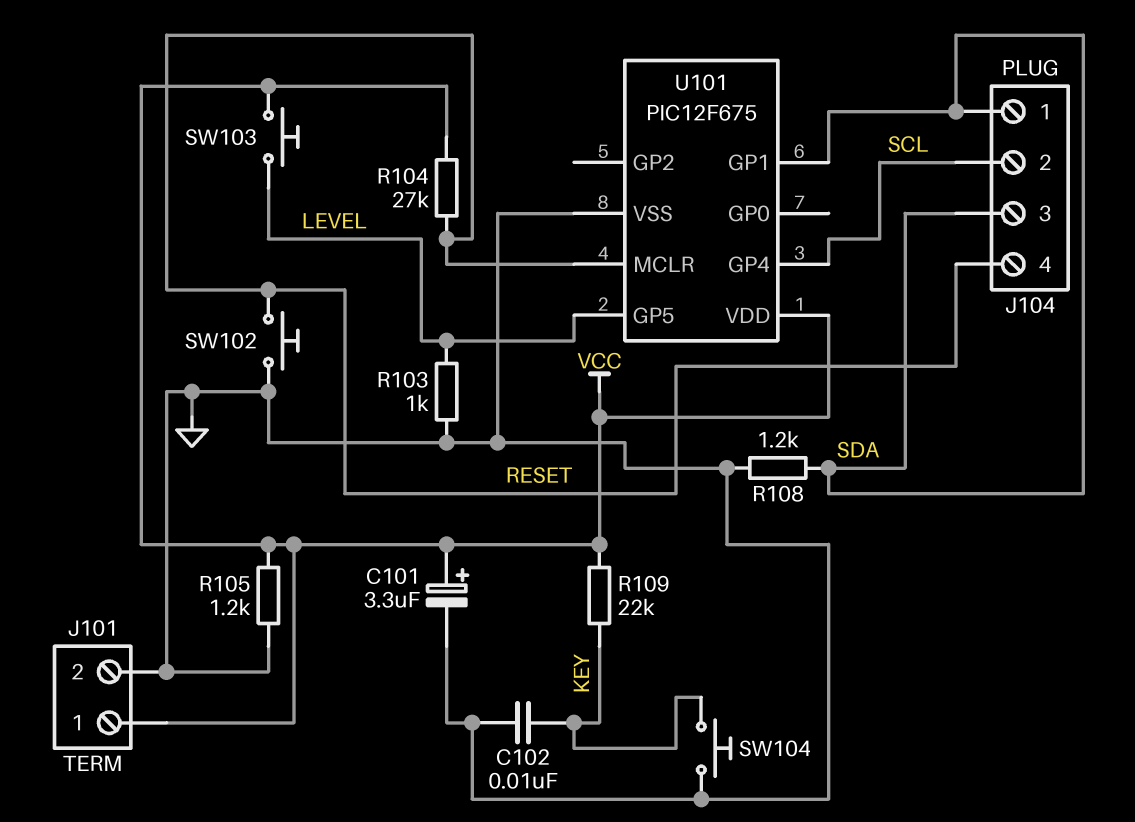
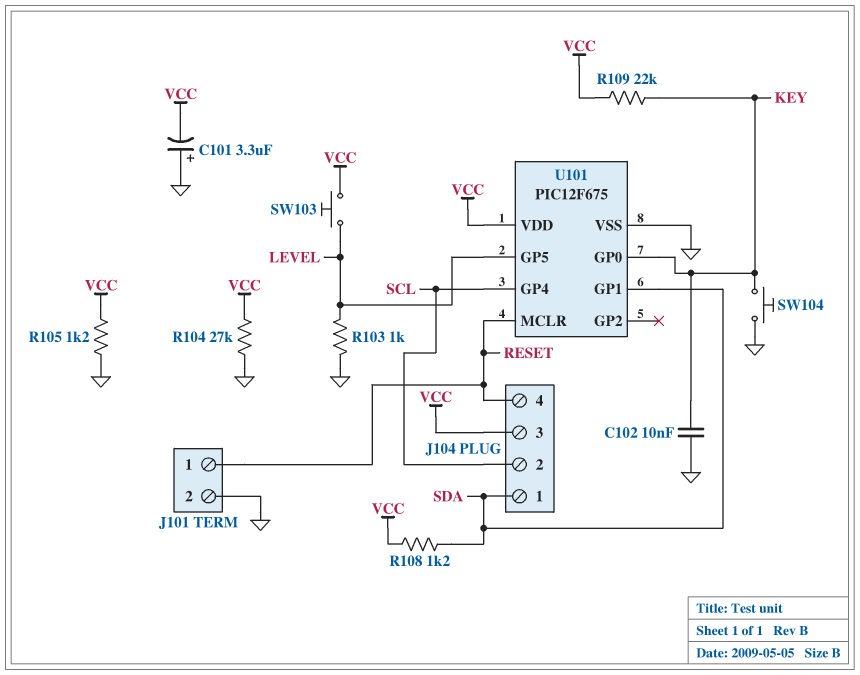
C101: 3.3uF (plus VCC, minus GND) -> 3.3uF (plus GND, minus VCC)
J101 pin 1: VCC -> RESET
J104 pin 3: SDA -> VCC
R104: 27k (RESET, VCC) -> 27k (GND, VCC)
R108: 1.2k (GND, SDA) -> 1.2k (SDA, VCC)
SW102: button (GND, RESET) -> none
U101 pin GP0: none -> KEY

